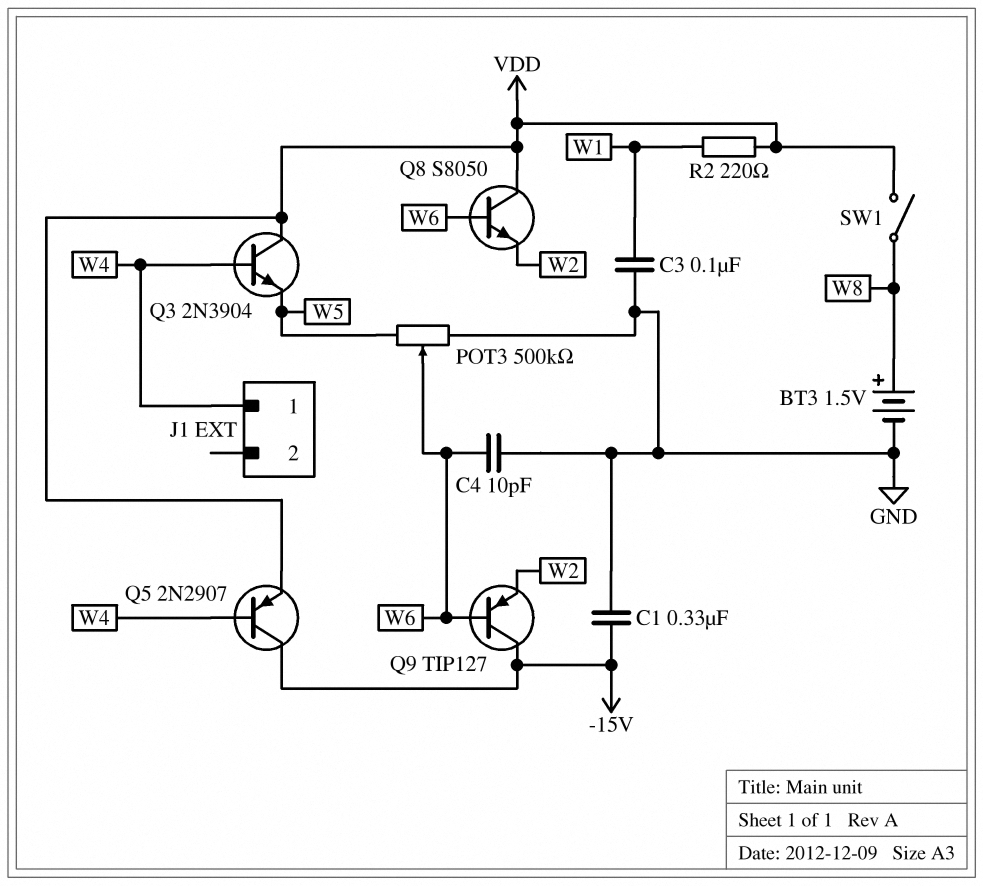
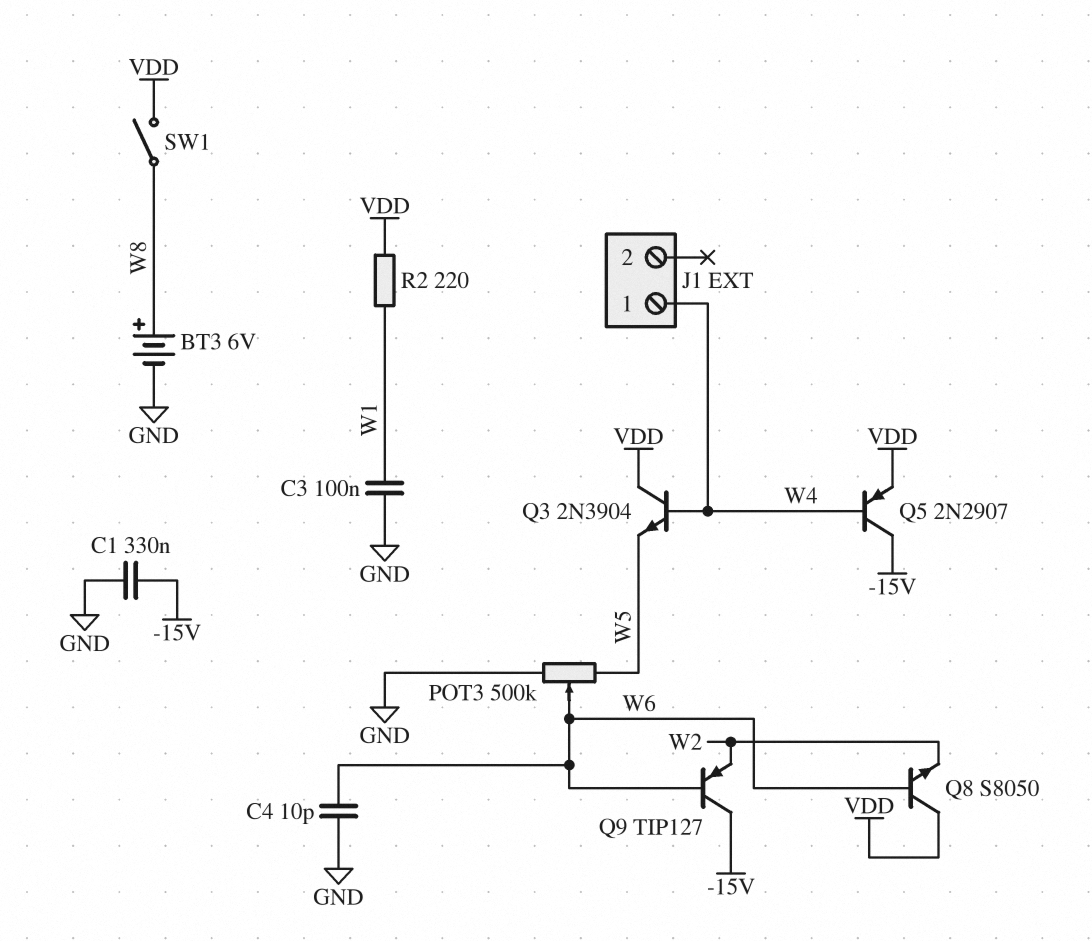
BT3: 1.5V (plus W8, minus GND) -> 6V (plus W8, minus GND)

